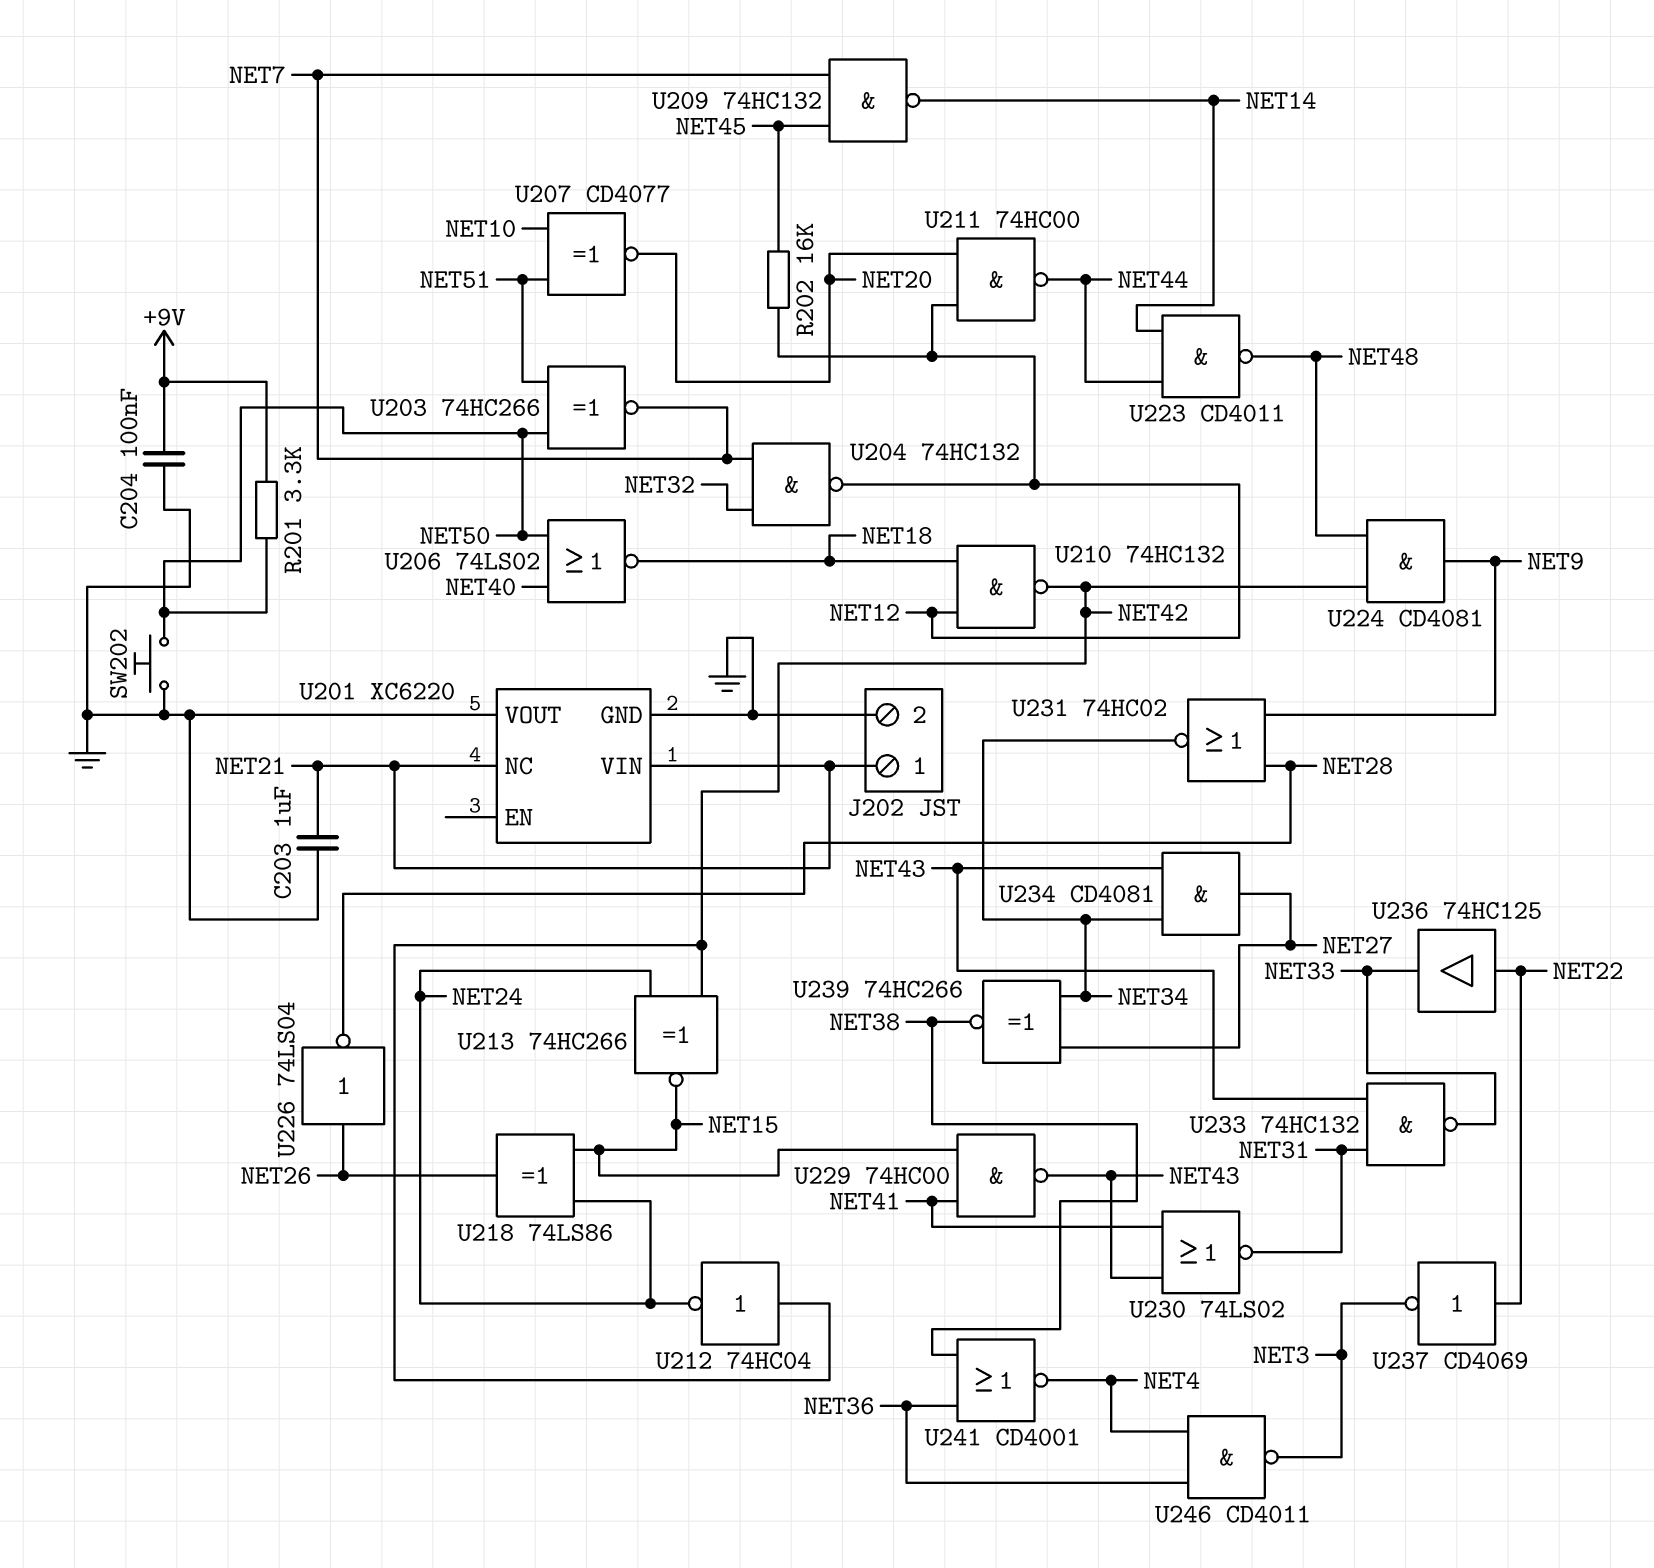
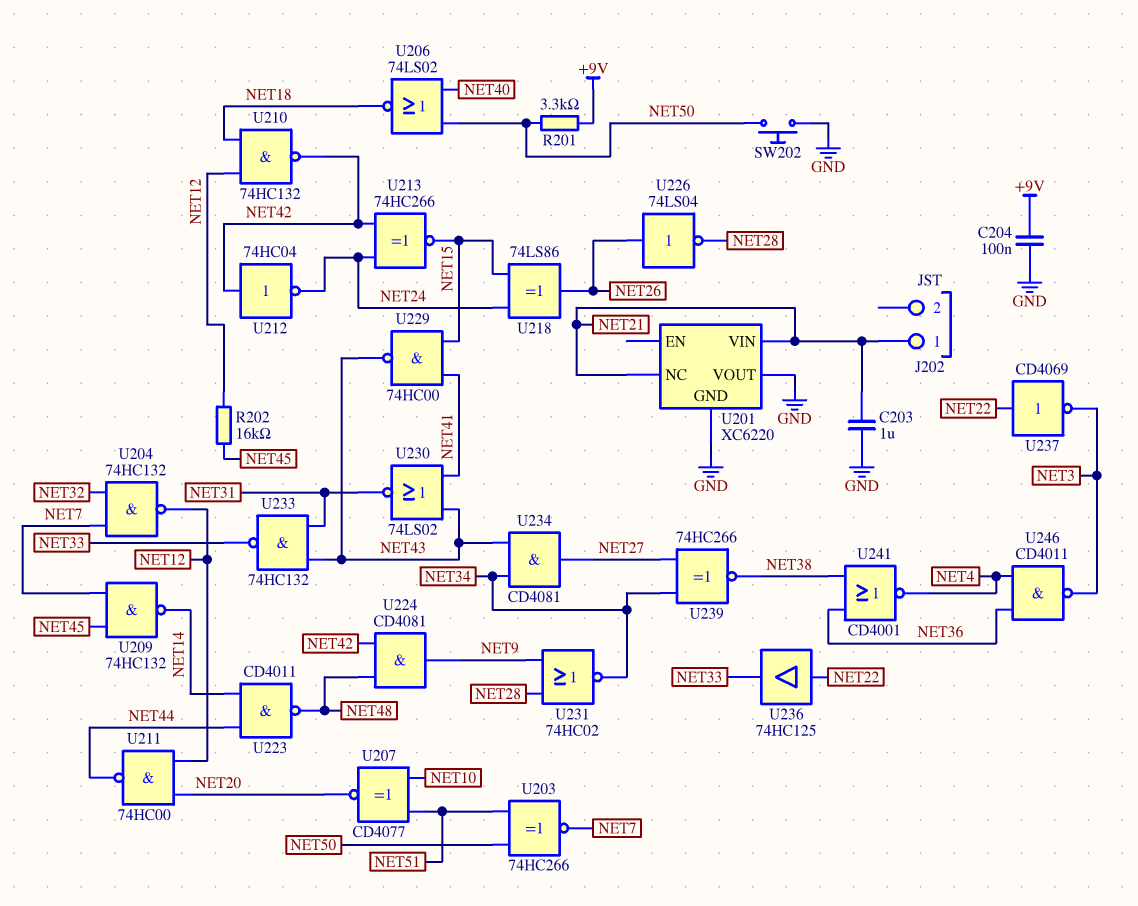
J202 pin 2: GND -> none

